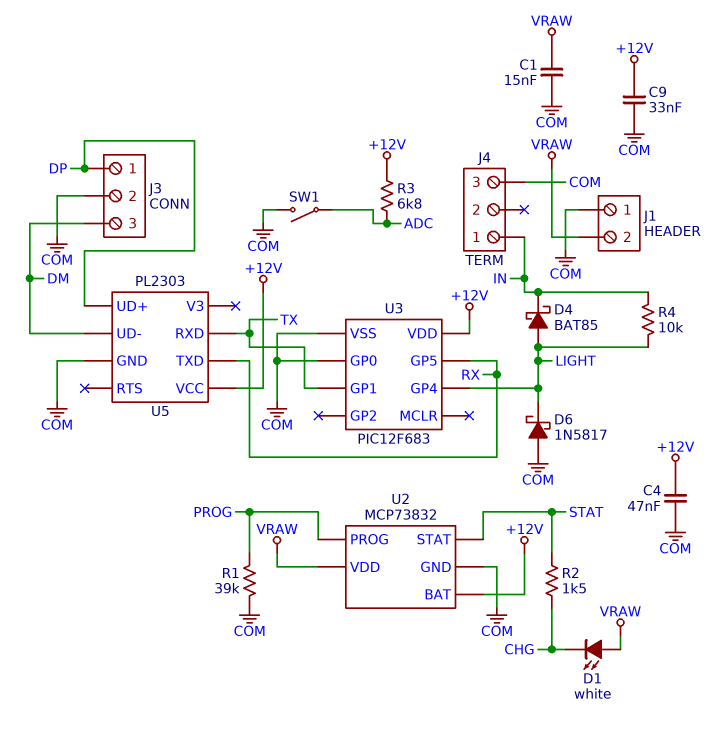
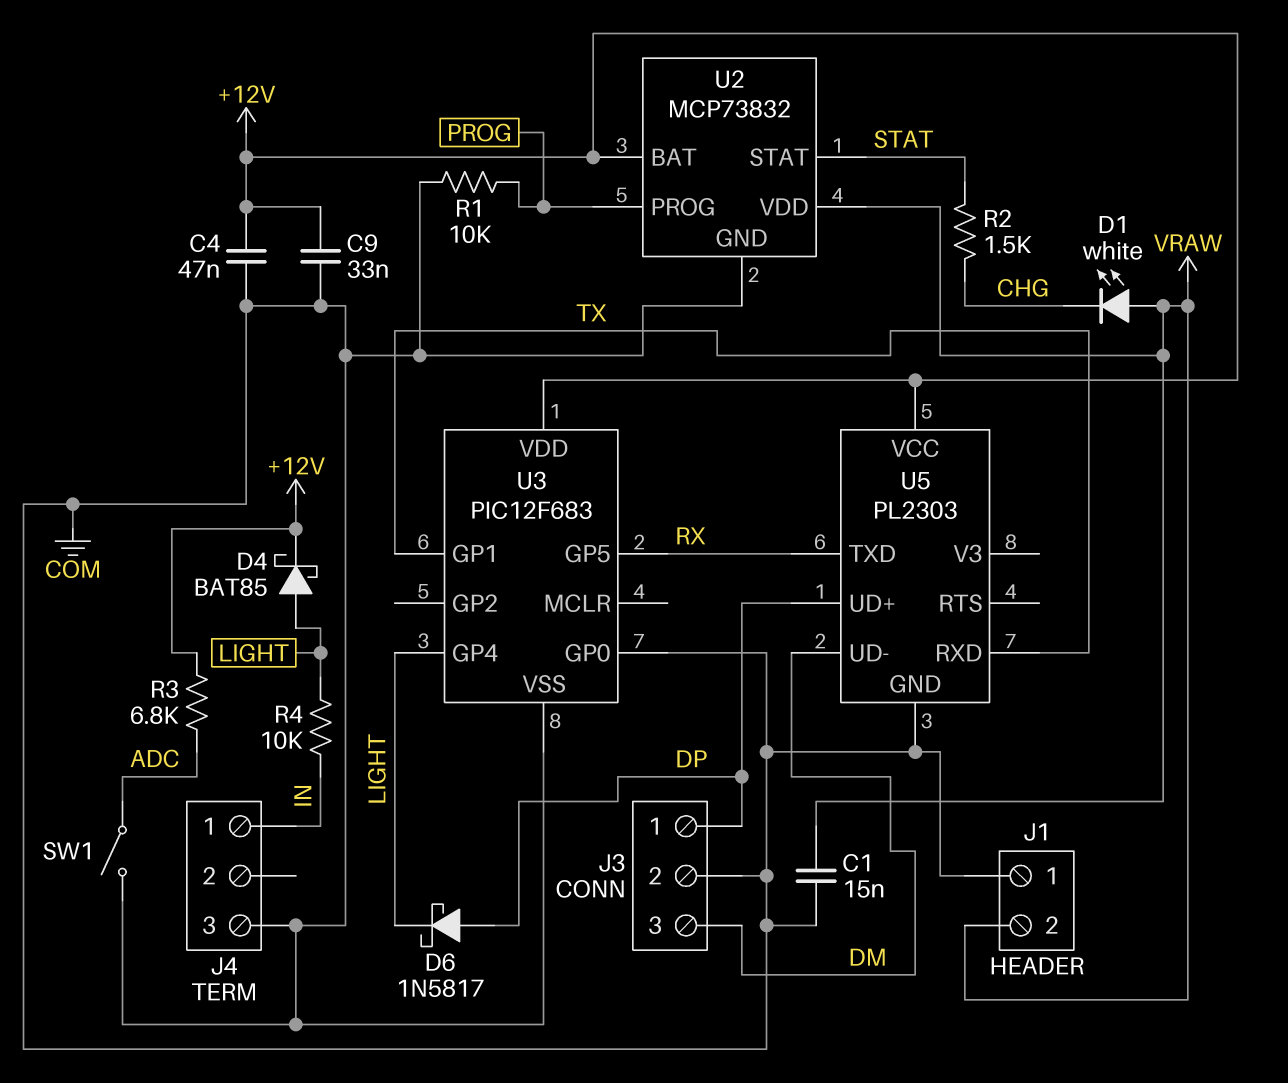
D4: schottky BAT85 (A LIGHT, K IN) -> schottky BAT85 (A LIGHT, K +12V)
D6: schottky 1N5817 (A COM, K LIGHT) -> schottky 1N5817 (A DP, K LIGHT)
R1: 39k (COM, PROG) -> 10k (COM, PROG)

